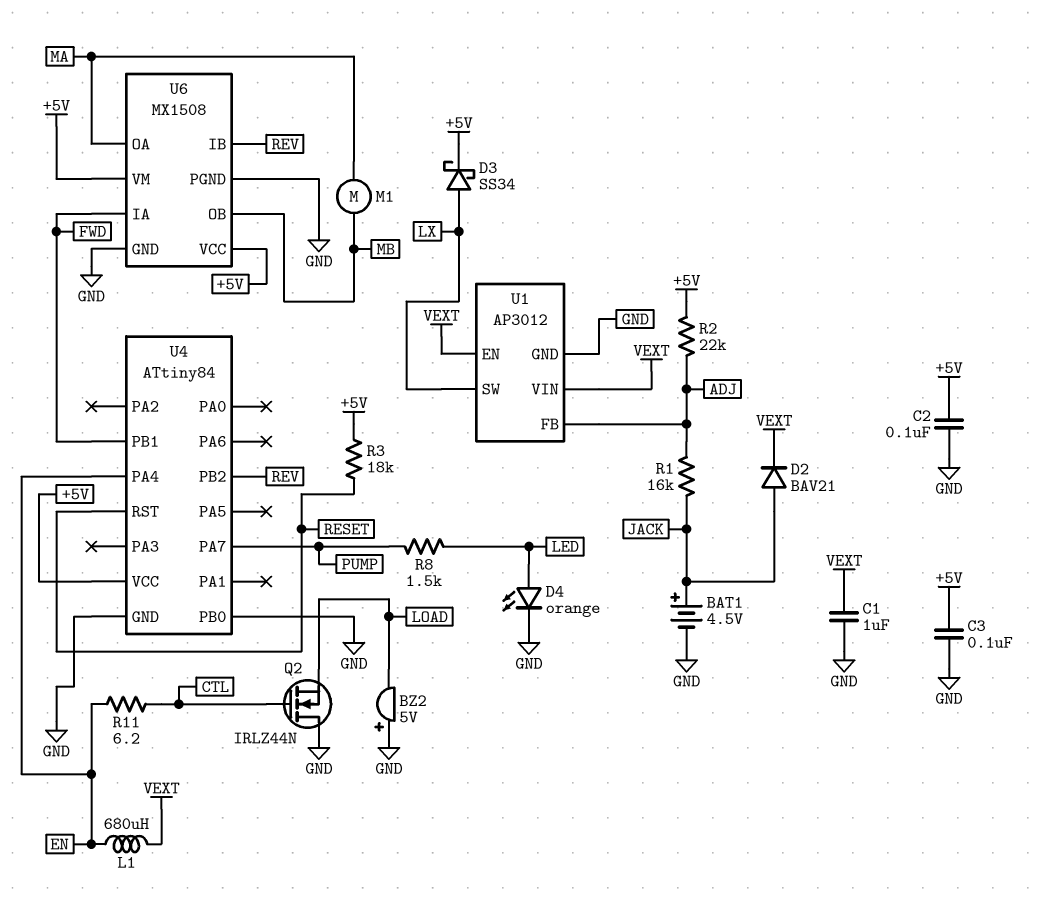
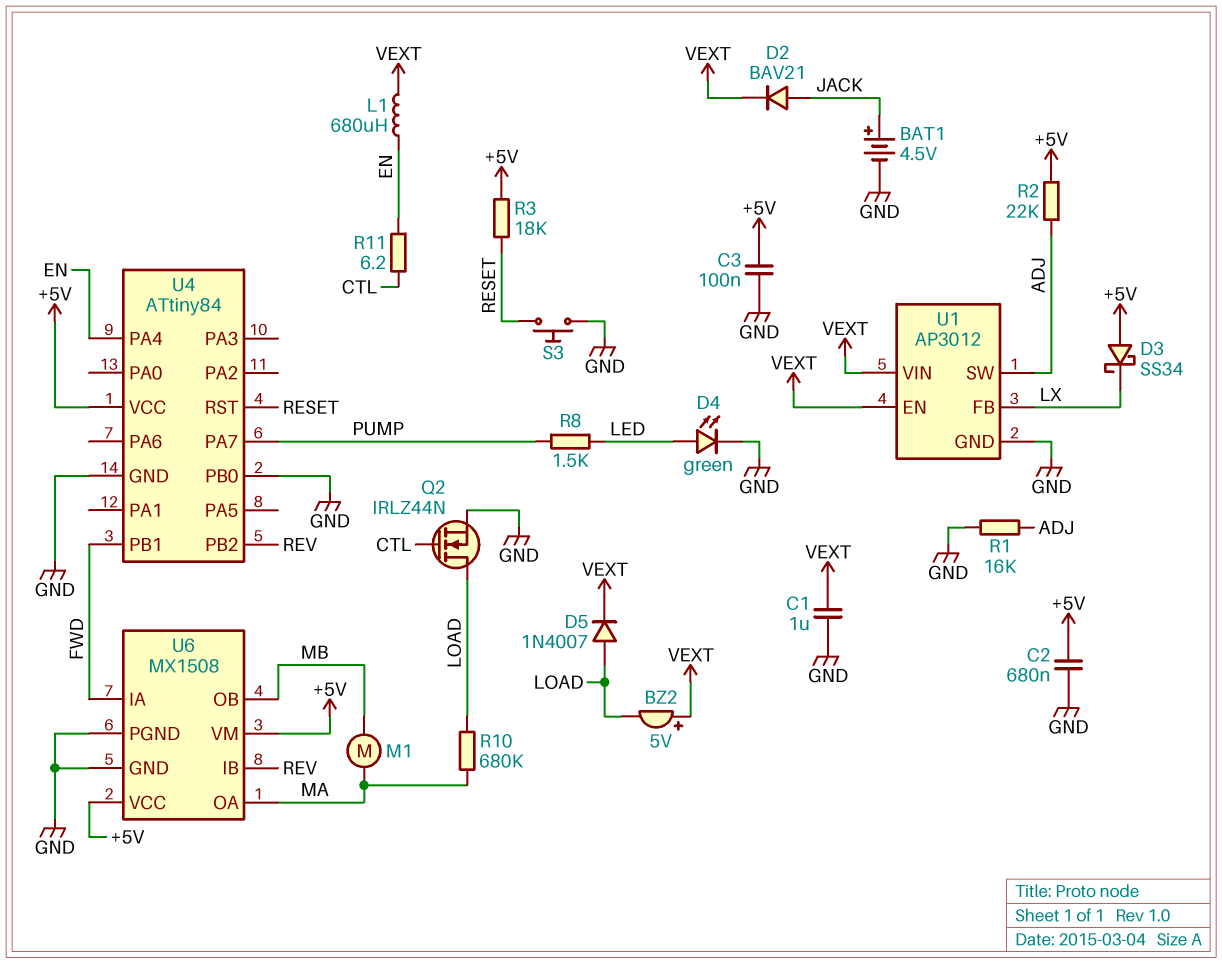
BZ2: buzzer 5V (plus GND, minus LOAD) -> buzzer 5V (plus VEXT, minus LOAD)
C2: 100nF (+5V, GND) -> 680nF (+5V, GND)
D3: schottky SS34 (A LX, K +5V) -> schottky SS34 (A +5V, K LX)
D4: LED orange (A LED, K GND) -> LED green (A LED, K GND)
D5: none -> diode 1N4007 (A LOAD, K VEXT)
Q2: NMOS IRLZ44N (G CTL, D GND, S LOAD) -> NMOS IRLZ44N (G CTL, D LOAD, S GND)
R1: 16k (ADJ, JACK) -> 16k (ADJ, GND)
R10: none -> 680k (LOAD, MA)
S3: none -> button (GND, RESET)
U1 pin FB: ADJ -> LX
U1 pin SW: LX -> ADJ

